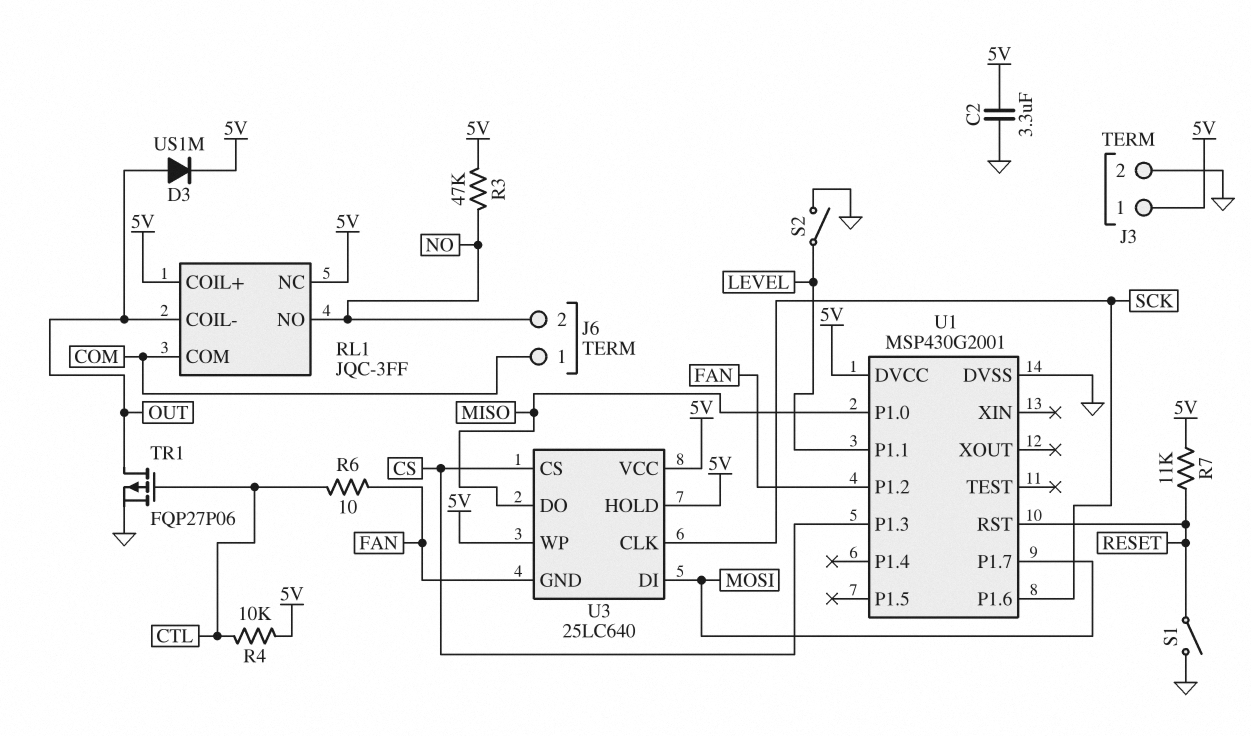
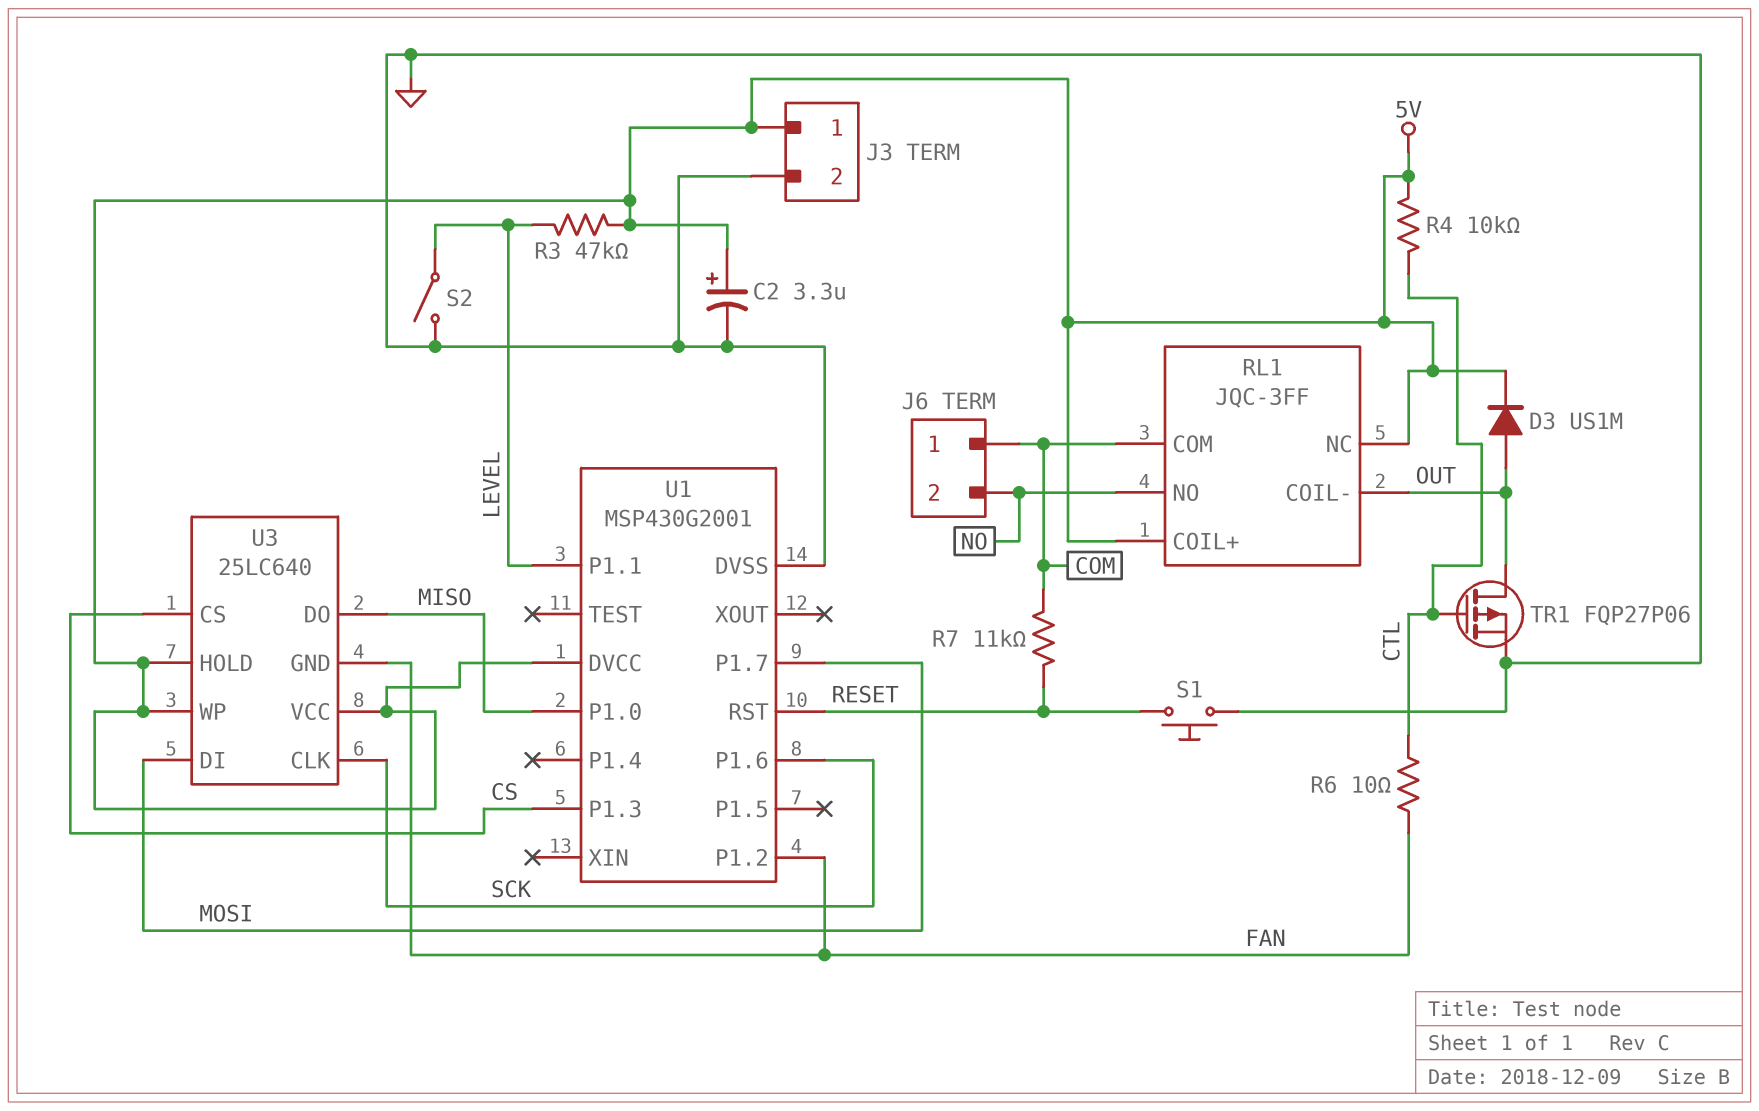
C2: 3.3uF (5V, GND) -> 3.3uF (plus 5V, minus GND)
R3: 47k (5V, NO) -> 47k (5V, LEVEL)
R7: 11k (5V, RESET) -> 11k (COM, RESET)
S1: switch (GND, RESET) -> button (GND, RESET)

